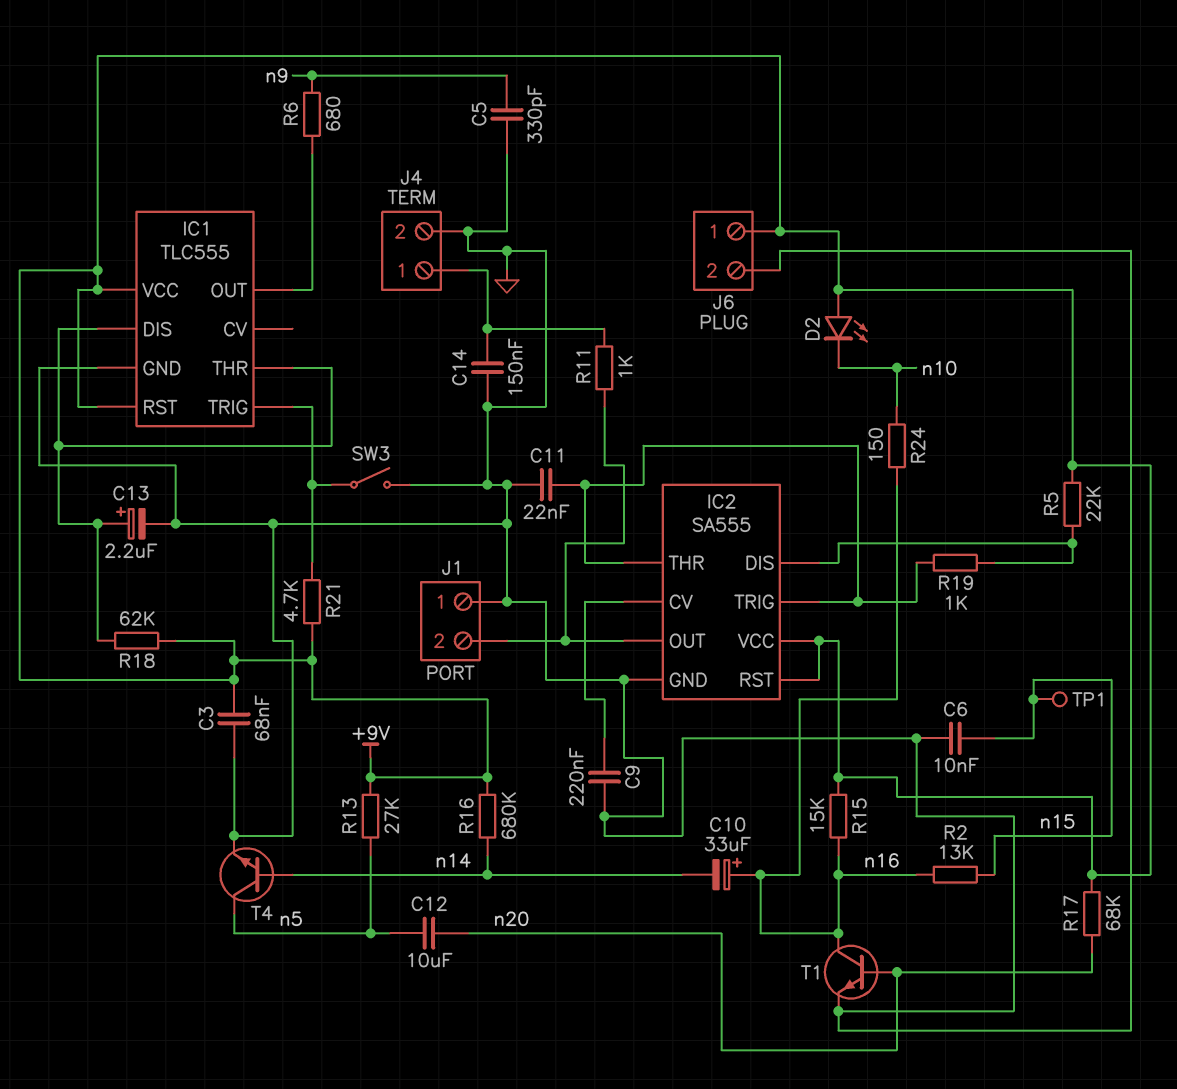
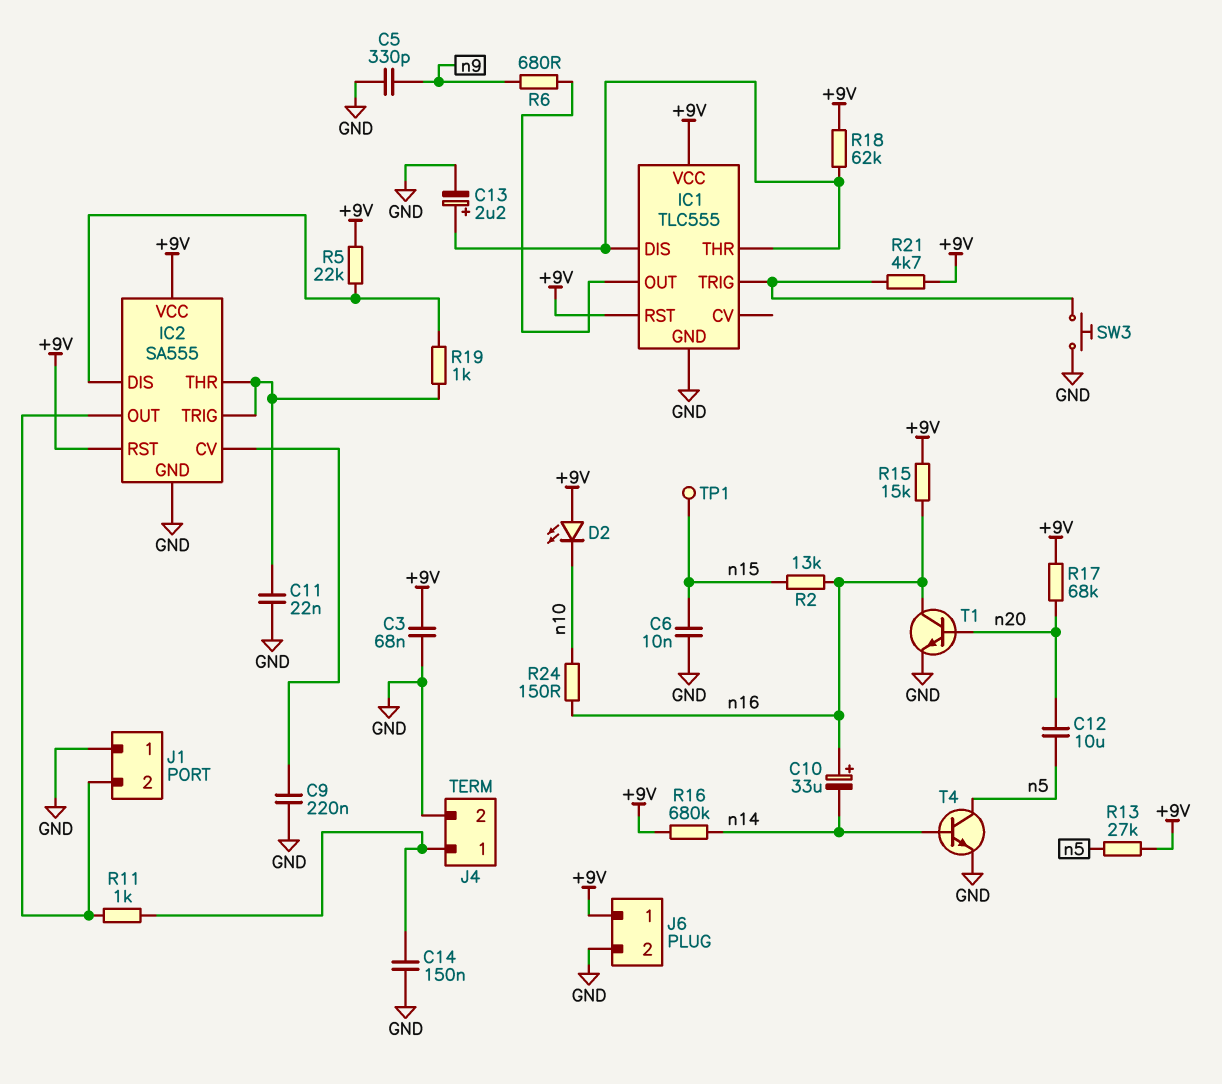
SW3: switch (GND, IC1/TRIG) -> button (GND, IC1/TRIG)

